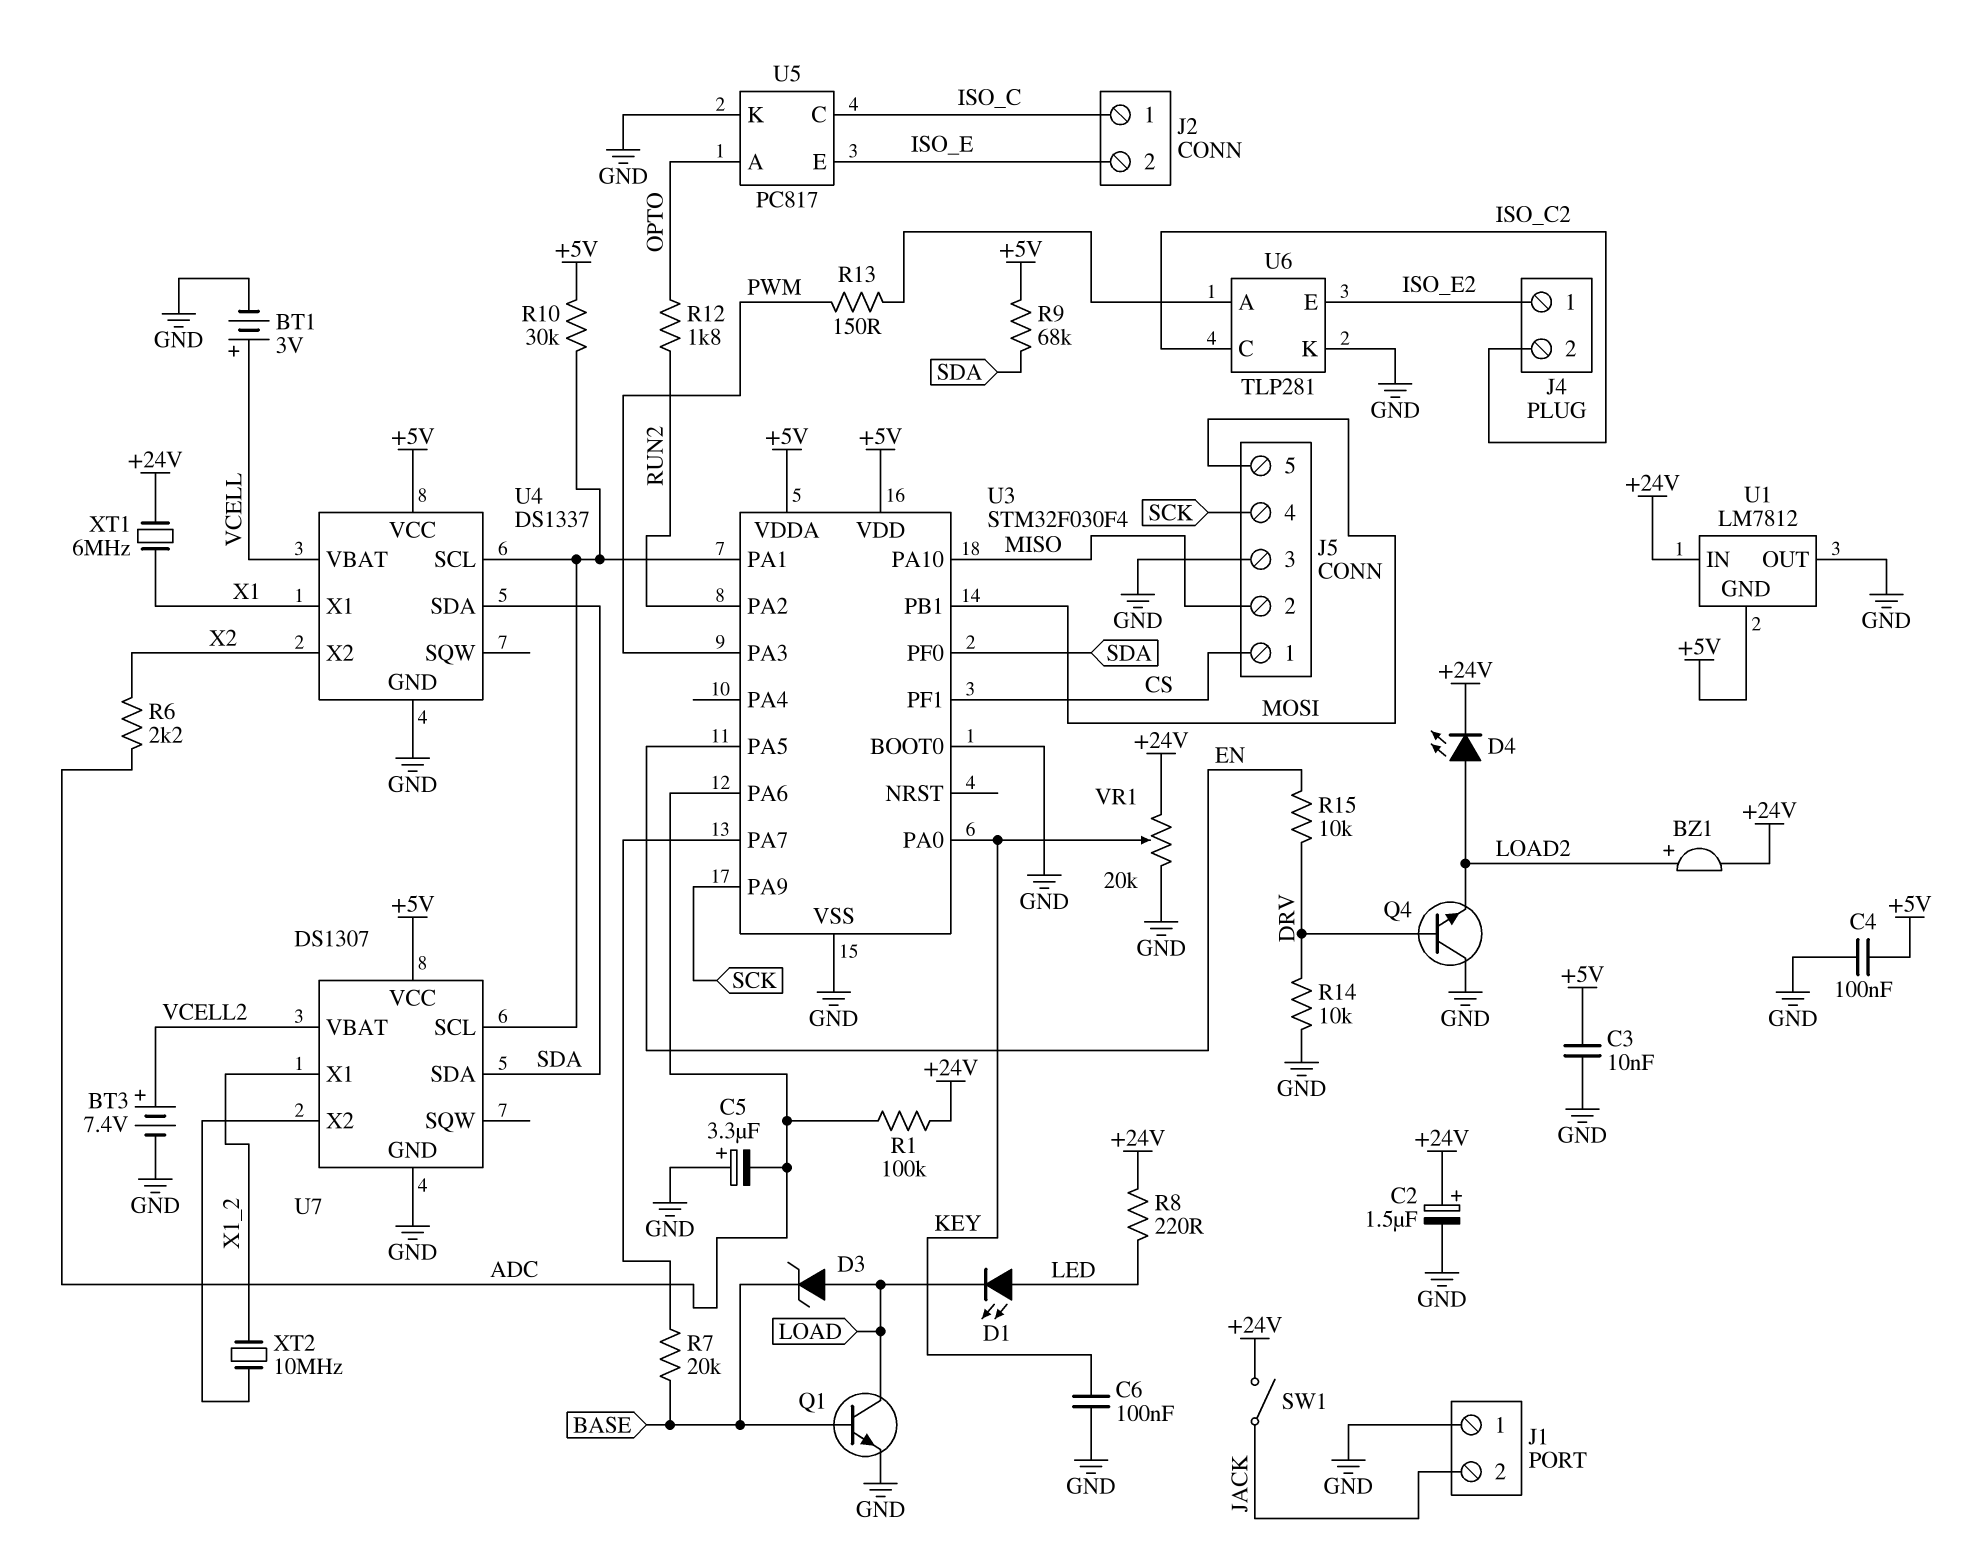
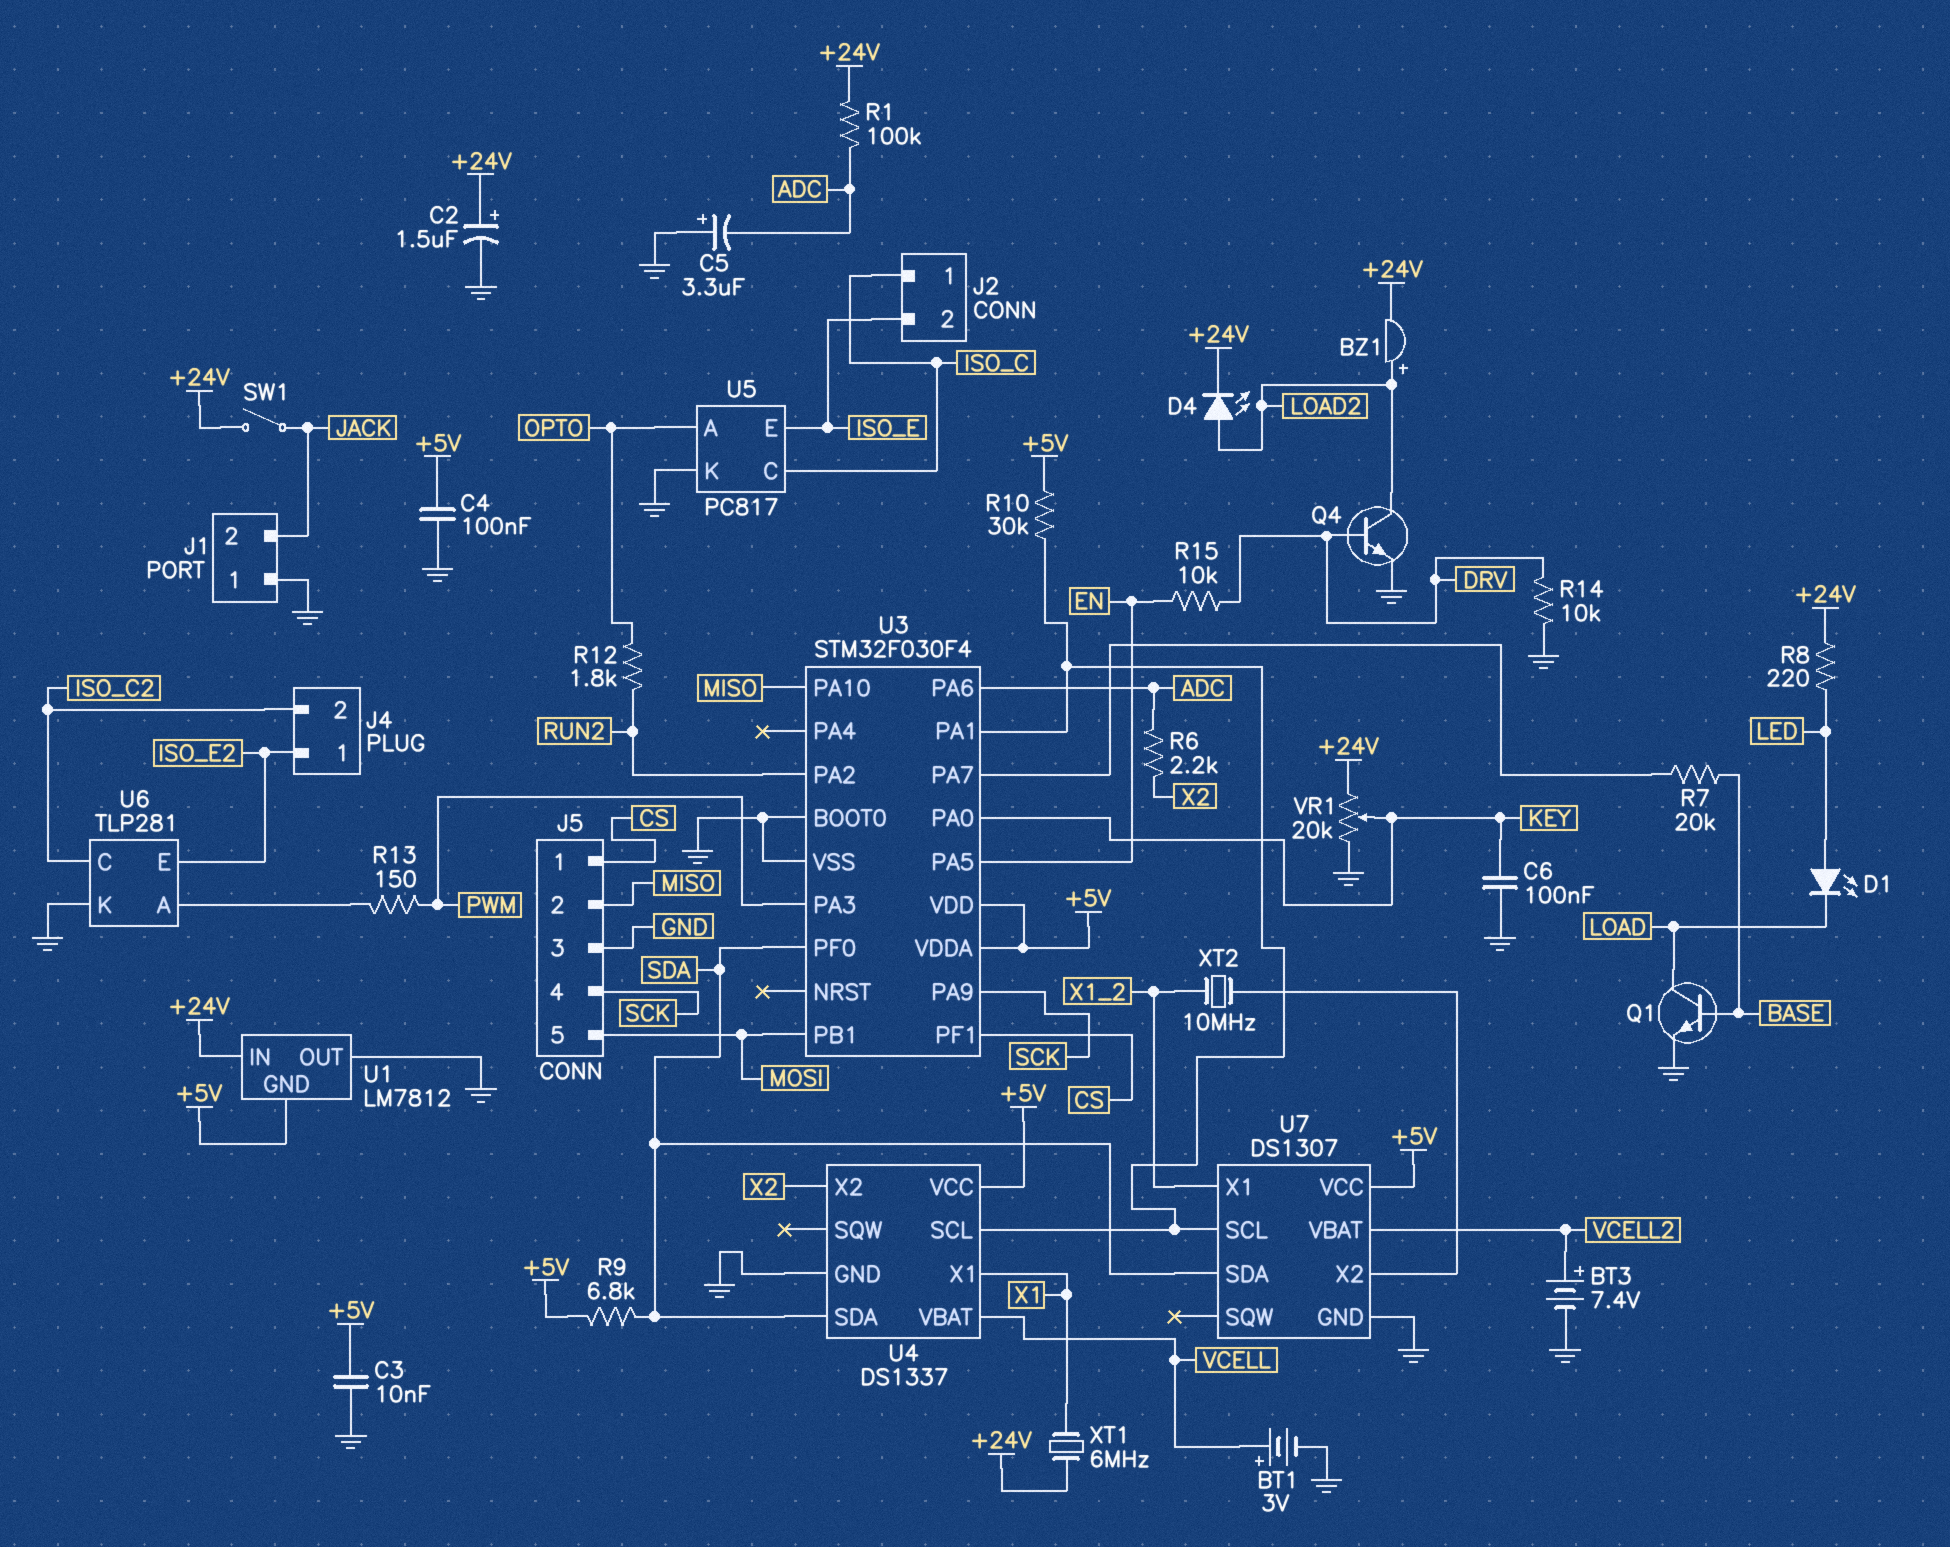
D3: zener (A LOAD, K BASE) -> none
Q4: NPN (B DRV, C GND, E LOAD2) -> NPN (B DRV, C LOAD2, E GND)
R9: 68k (+5V, SDA) -> 6.8k (+5V, SDA)

